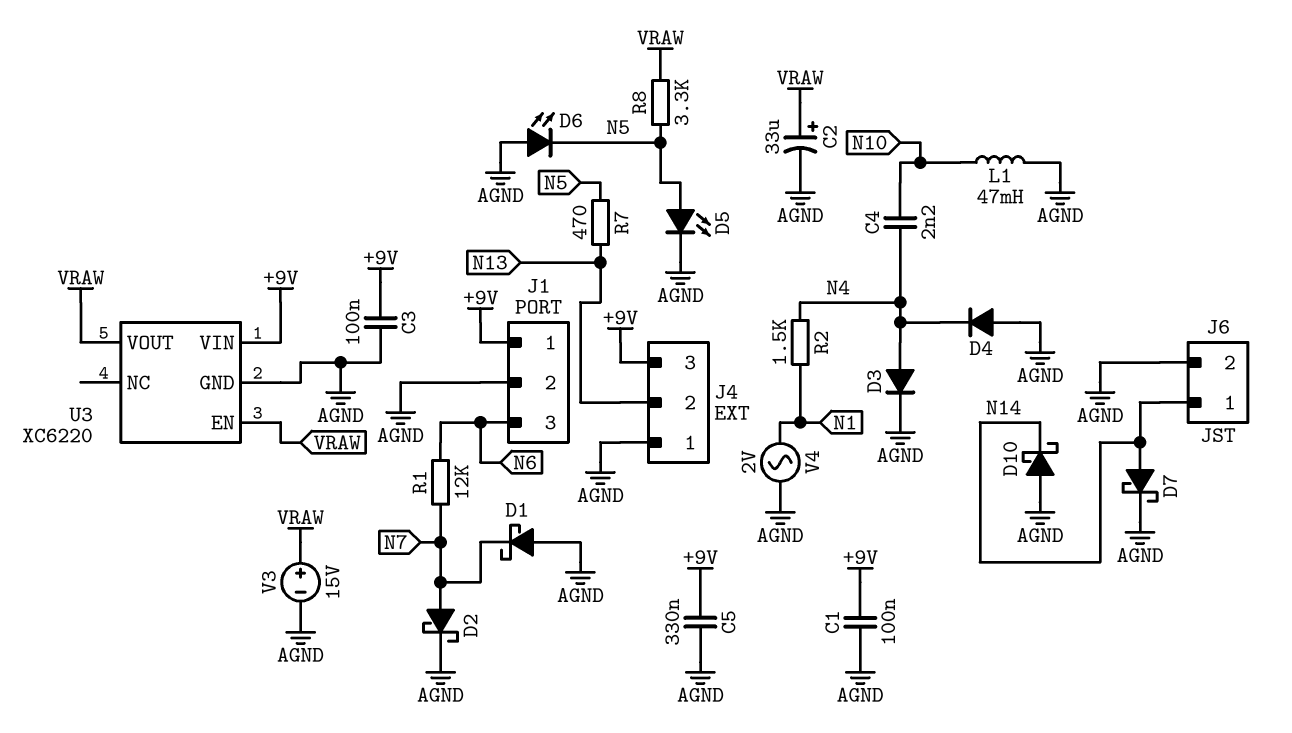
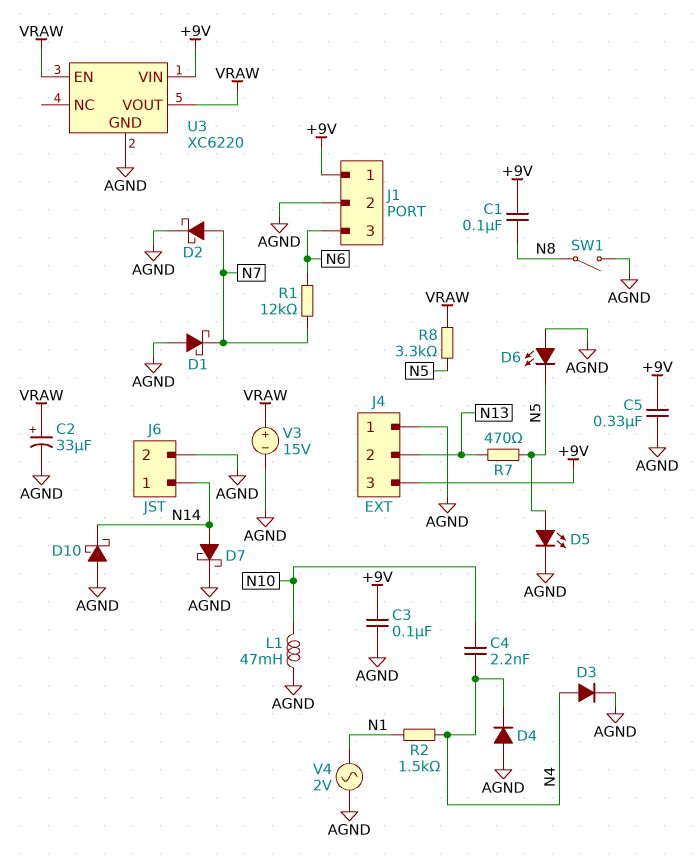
C1: 100nF (+9V, AGND) -> 100nF (+9V, N8)
SW1: none -> switch (AGND, N8)

